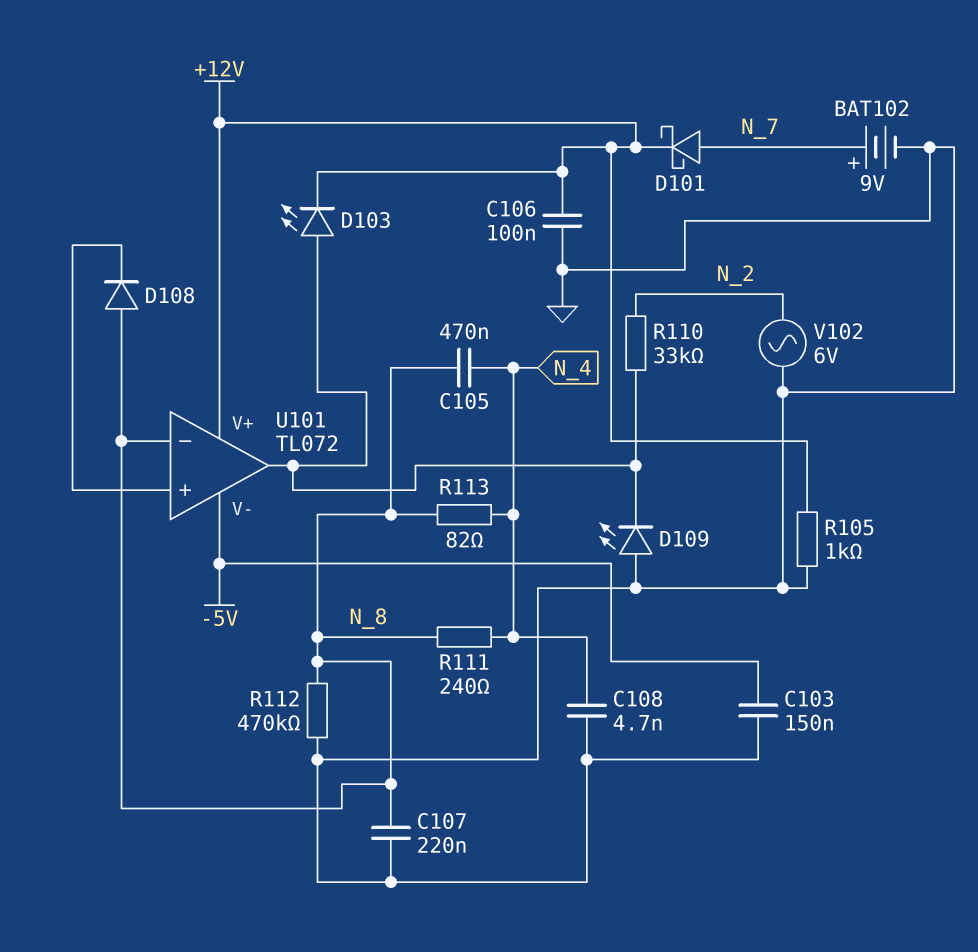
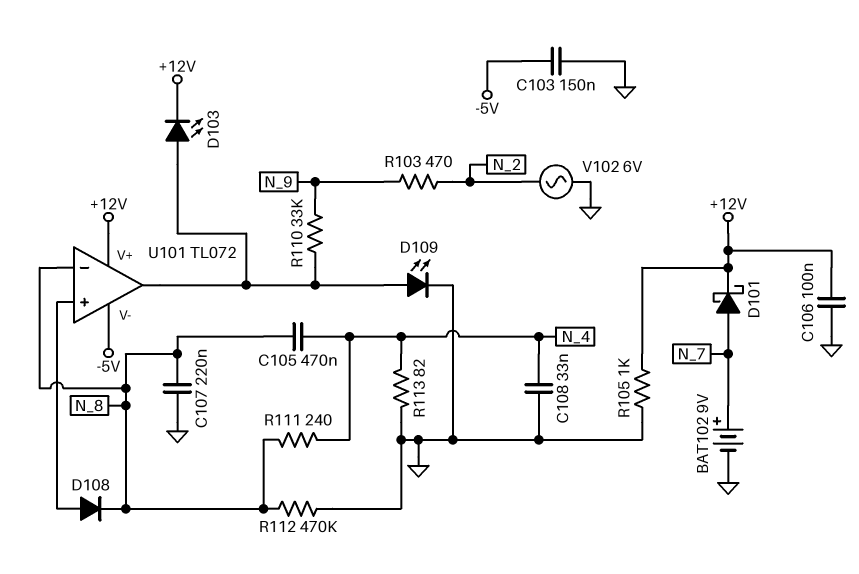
C108: 4.7nF (GND, N_4) -> 33nF (GND, N_4)
D108: diode (A N_8, K U101/in+) -> diode (A U101/in+, K N_8)
D109: LED (A GND, K U101/out) -> LED (A U101/out, K GND)
R103: none -> 470 (N_2, N_9)
R110: 33k (N_2, U101/out) -> 33k (N_9, U101/out)
R113: 82 (N_4, N_8) -> 82 (GND, N_4)

